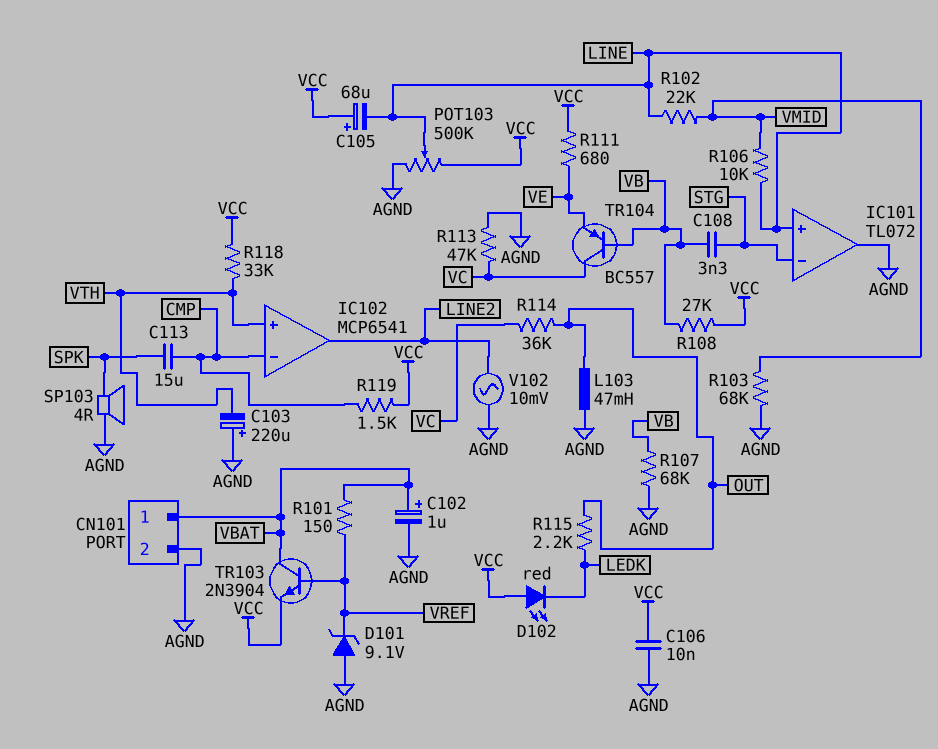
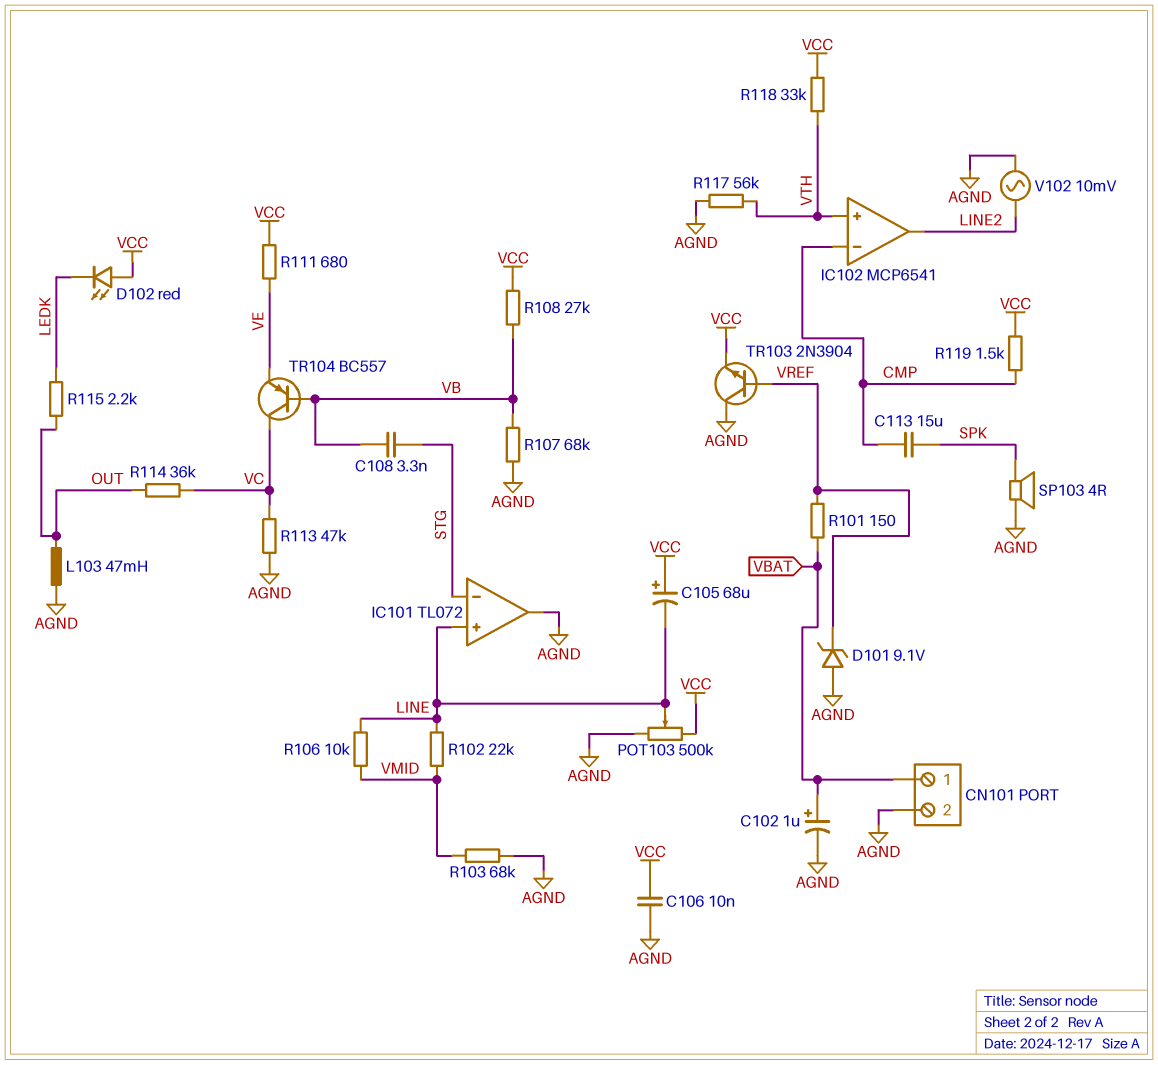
C103: 220uF (plus AGND, minus VTH) -> none
R117: none -> 56k (AGND, VTH)
TR103: NPN 2N3904 (B VREF, C VBAT, E VCC) -> NPN 2N3904 (B VREF, C AGND, E VCC)

